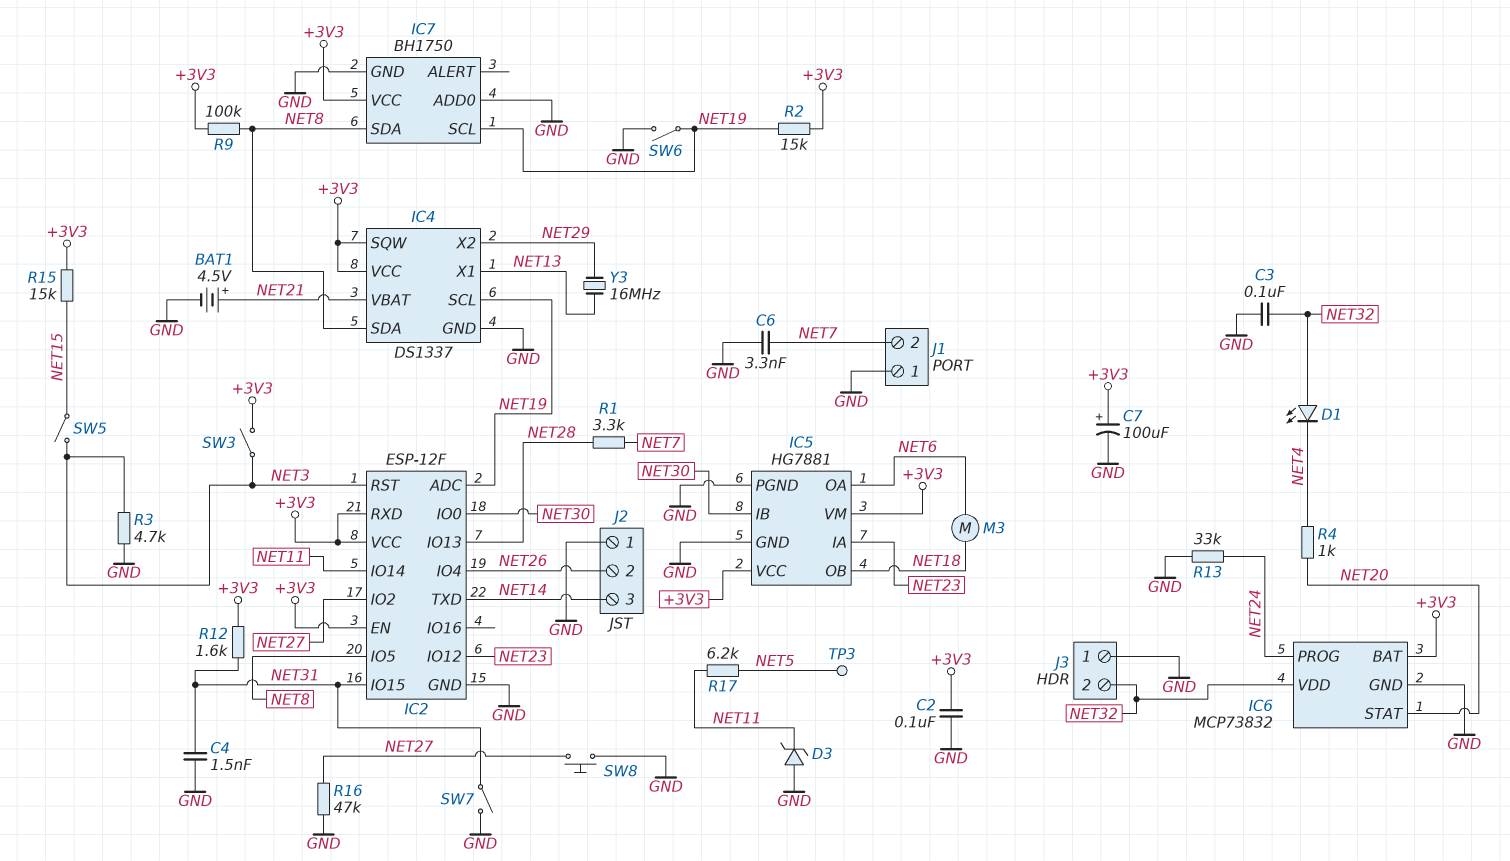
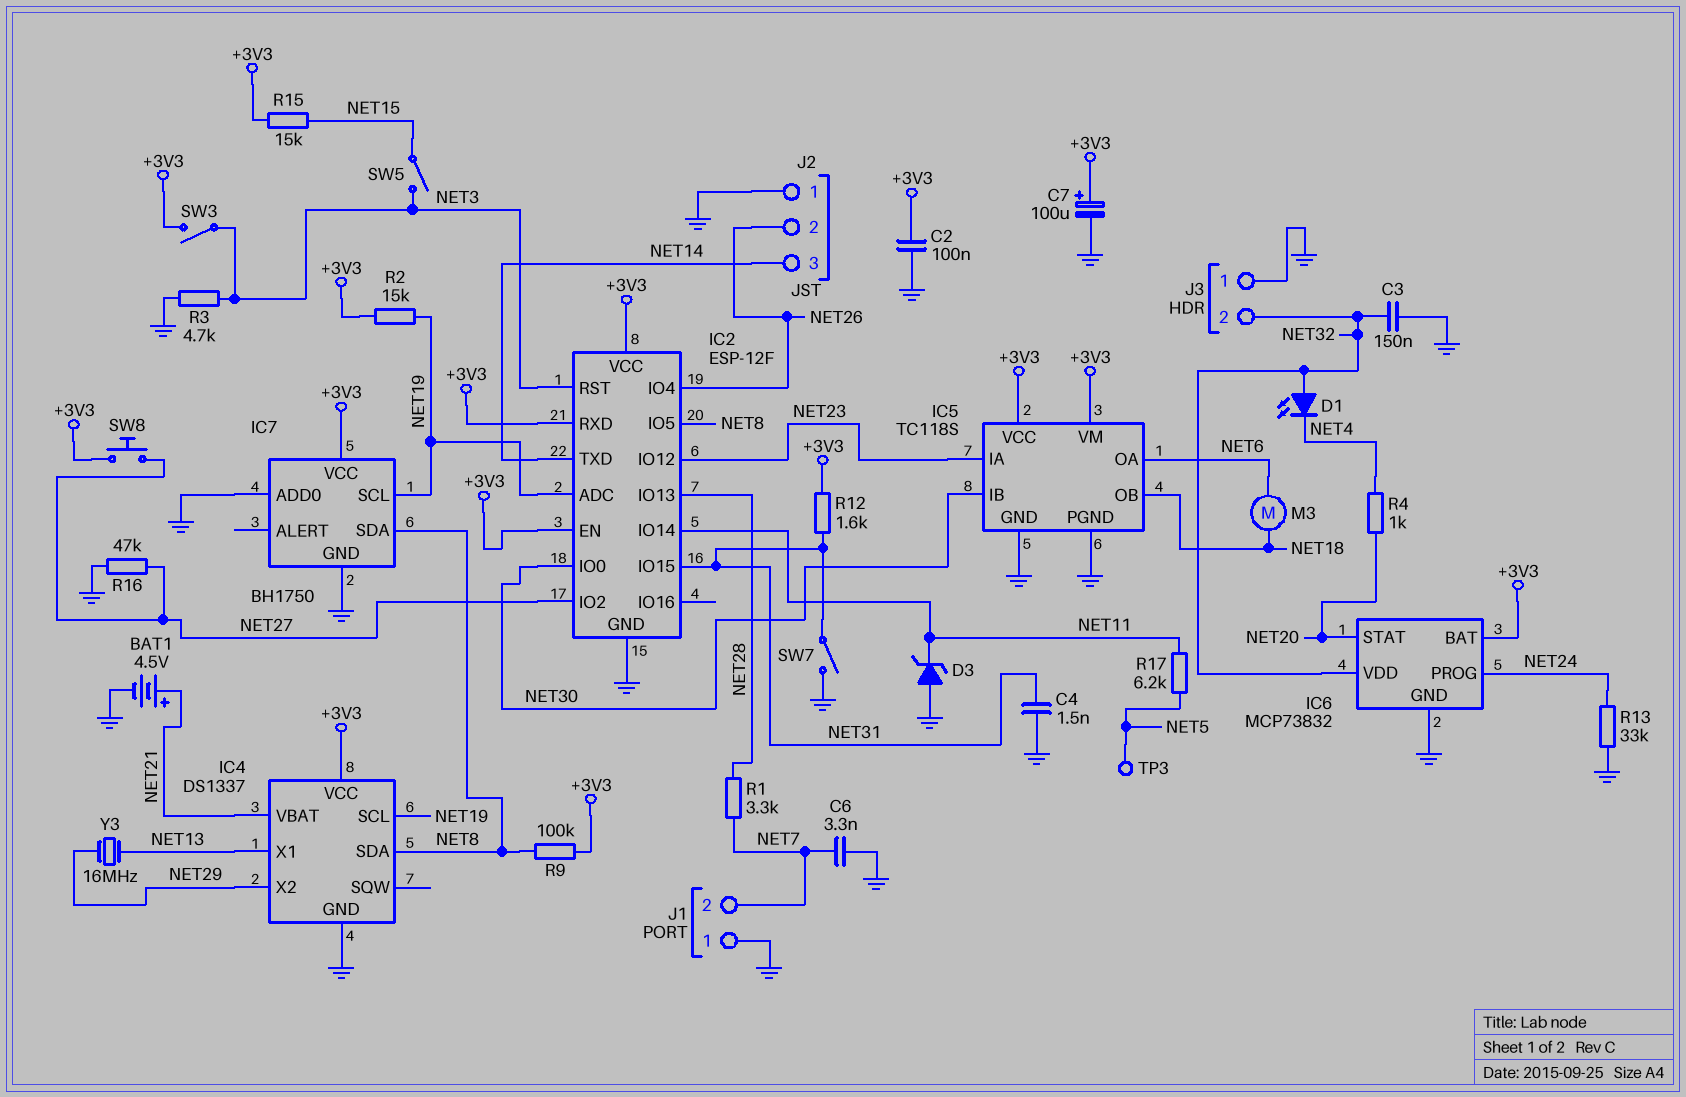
C3: 100nF (GND, NET32) -> 150nF (GND, NET32)
IC4 pin SQW: +3V3 -> none
IC5: HG7881 -> TC118S
SW6: switch (GND, NET19) -> none
SW8: button (GND, NET27) -> button (+3V3, NET27)

